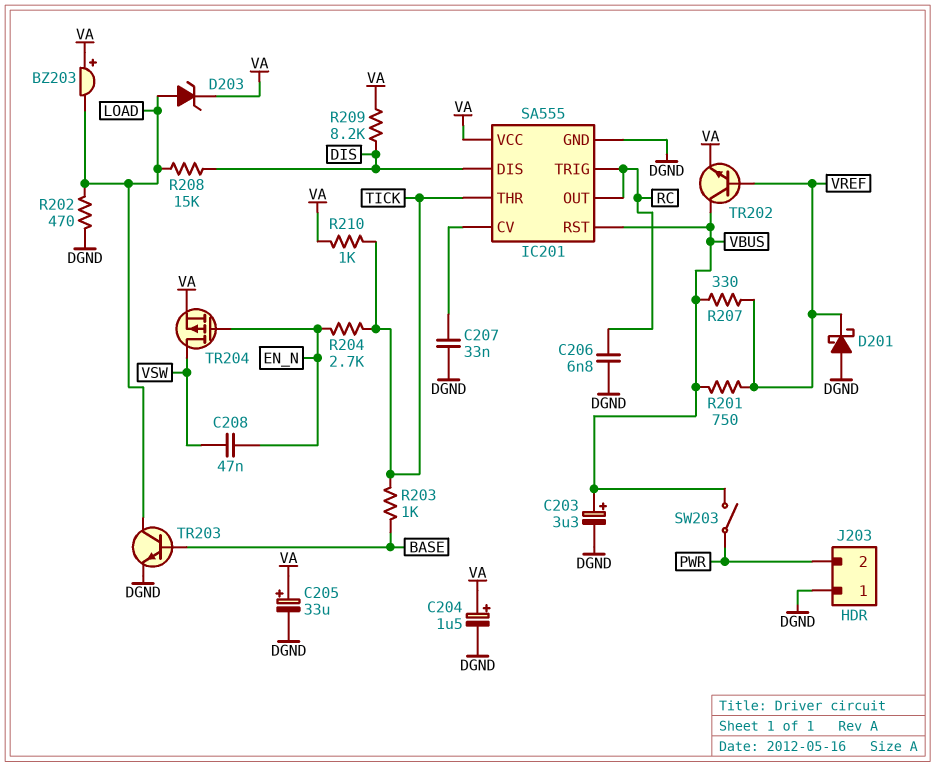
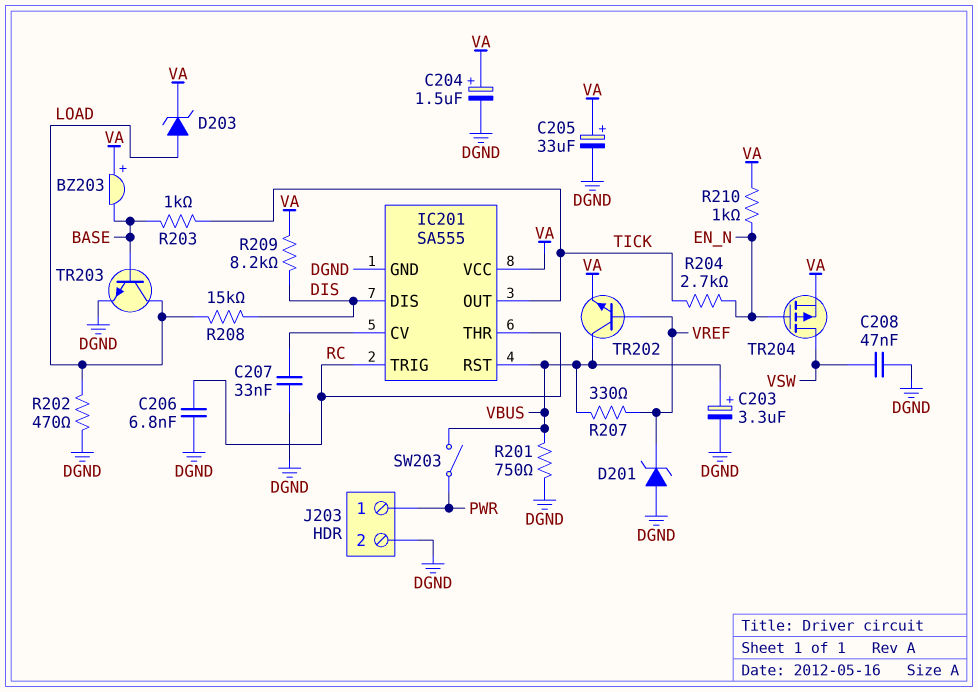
BZ203: buzzer (plus VA, minus LOAD) -> buzzer (plus VA, minus BASE)
C208: 47nF (EN_N, VSW) -> 47nF (DGND, VSW)
D201: schottky (A DGND, K VREF) -> zener (A DGND, K VREF)
IC201 pin OUT: RC -> TICK
IC201 pin THR: TICK -> RC
J203 pin 1: DGND -> PWR
J203 pin 2: PWR -> DGND
R201: 750 (VBUS, VREF) -> 750 (DGND, VBUS)
R210: 1k (TICK, VA) -> 1k (EN_N, VA)

